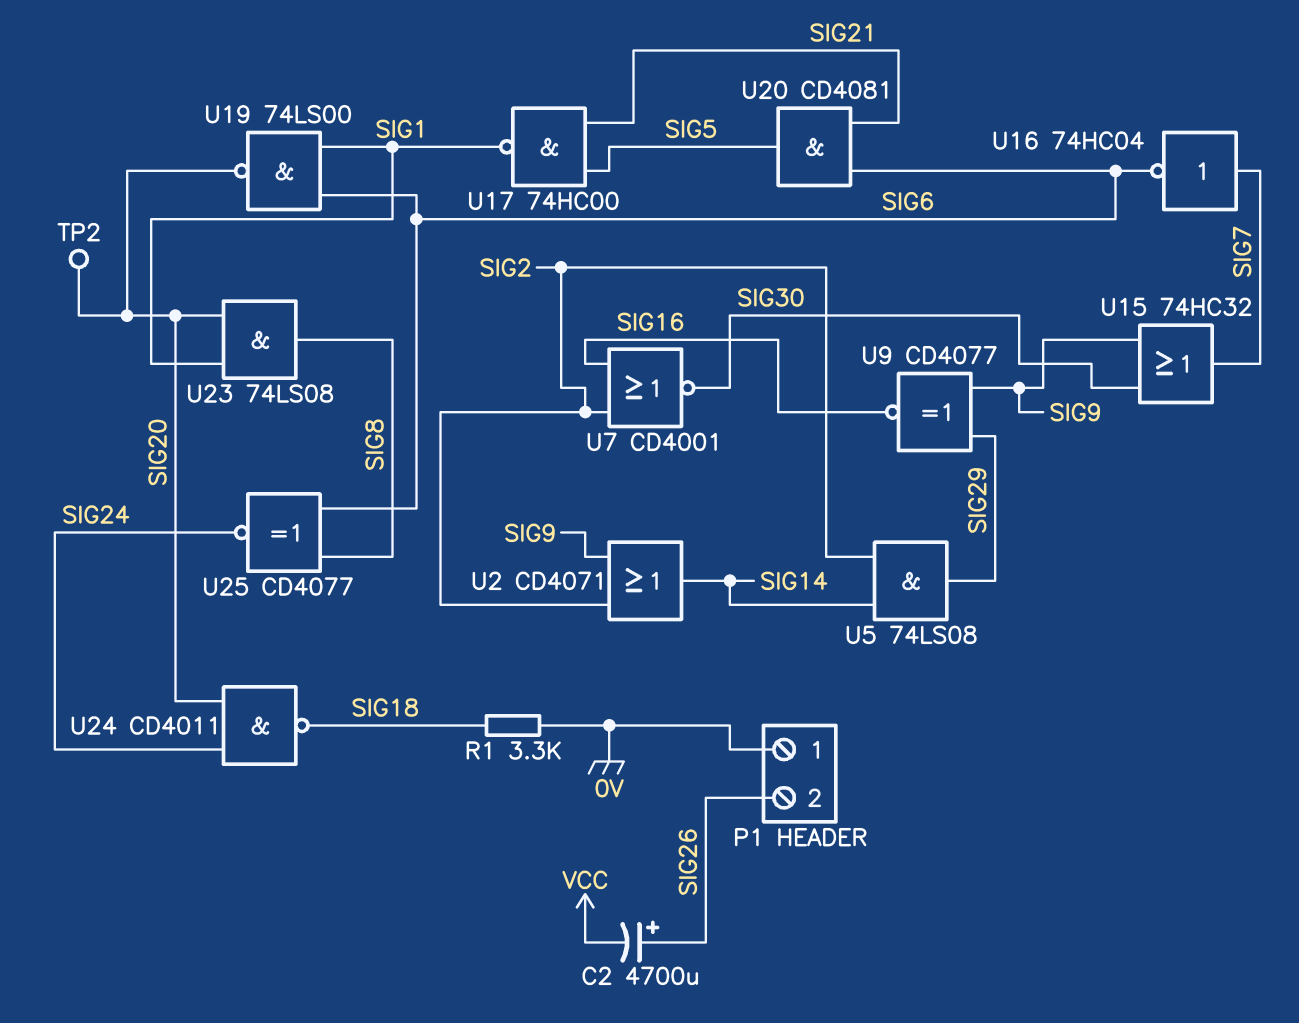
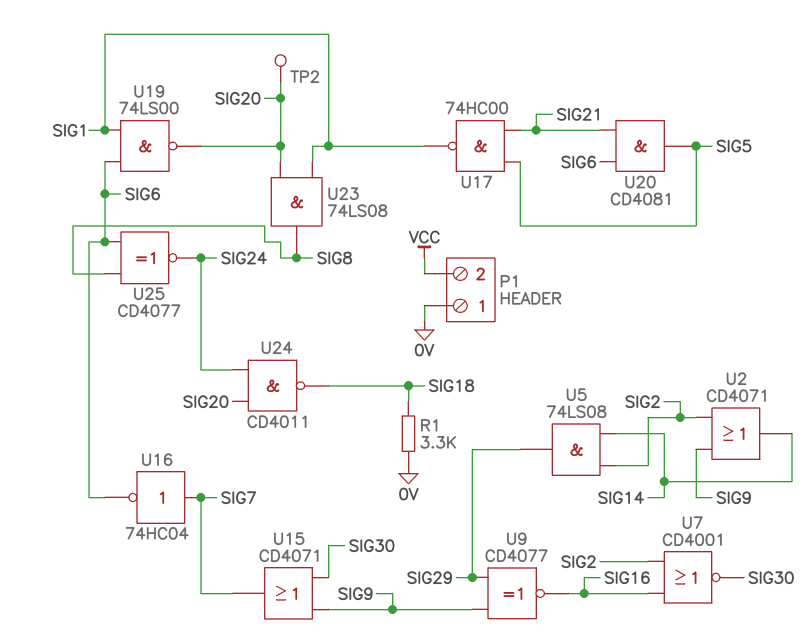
C2: 4700uF (plus SIG26, minus VCC) -> none
P1 pin 2: SIG26 -> VCC
U15: OR 74HC32 (in SIG9, in SIG30, out SIG7) -> OR CD4071 (in SIG9, in SIG30, out SIG7)

